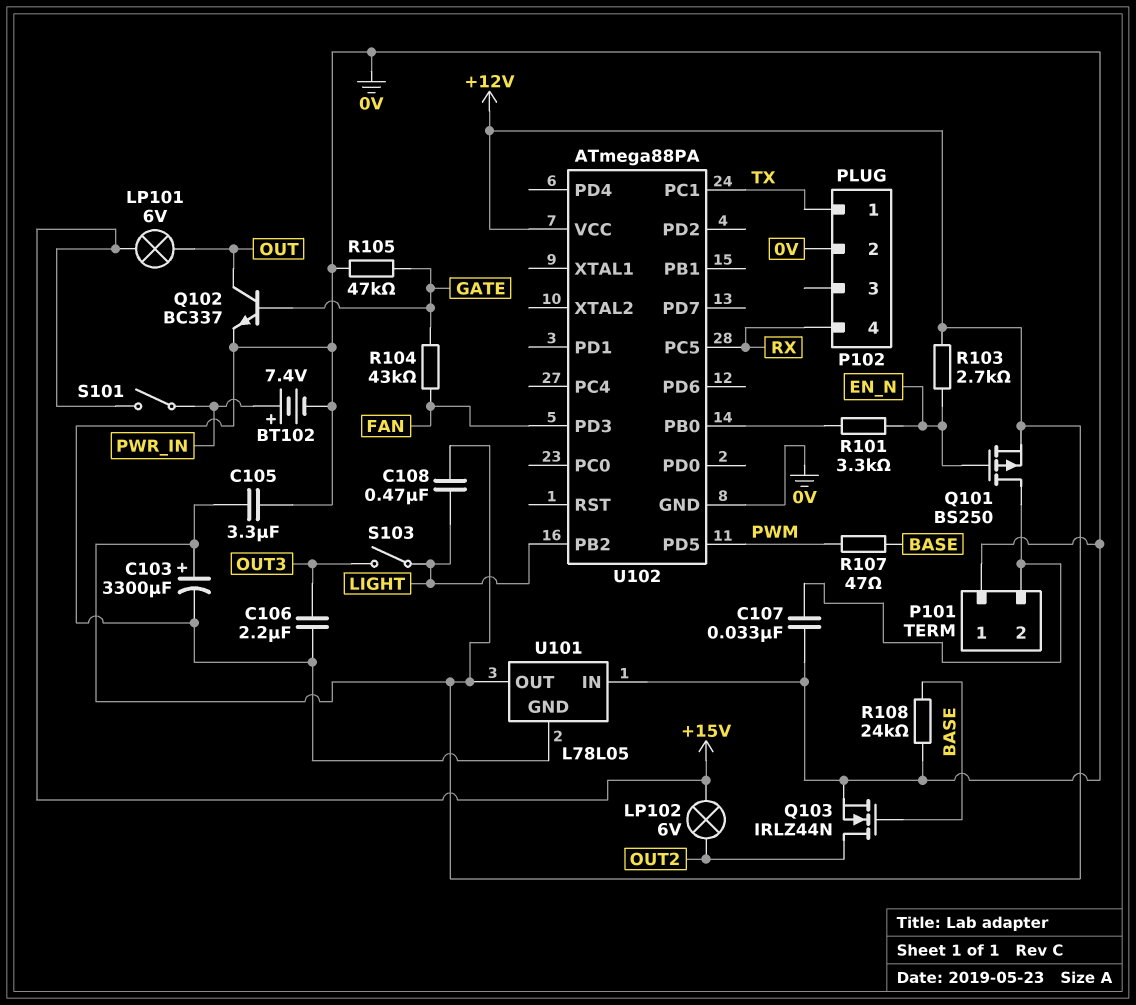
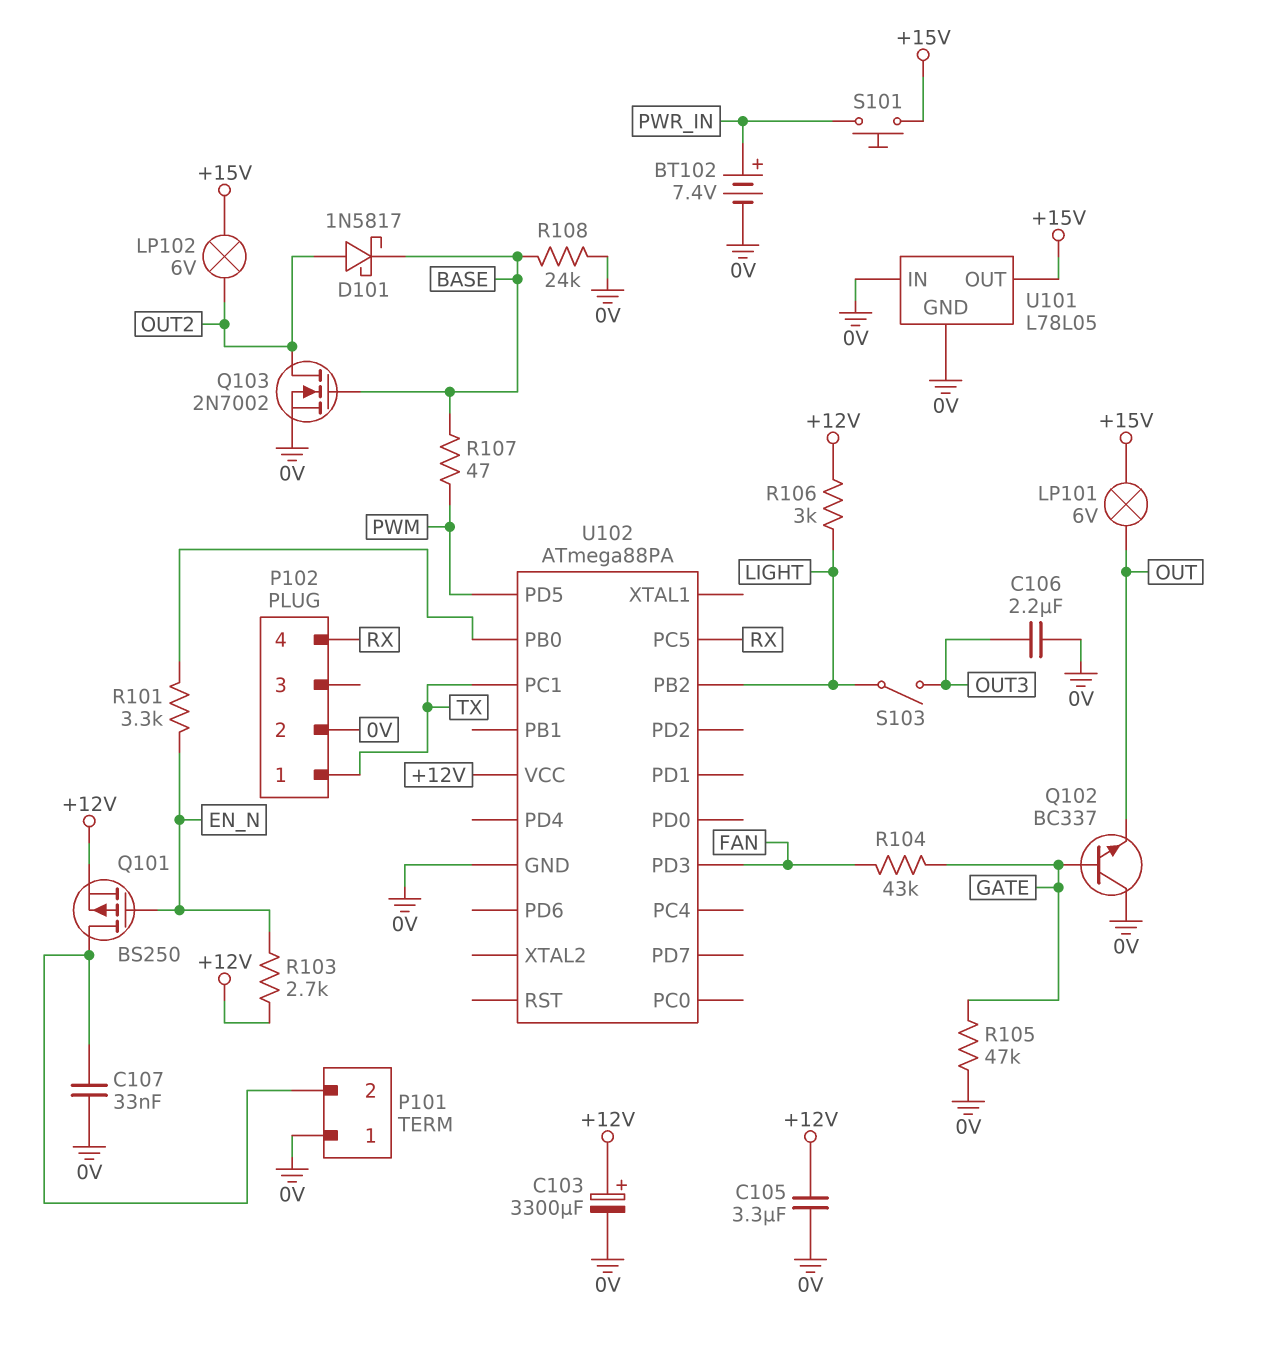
C108: 470nF (+12V, LIGHT) -> none
D101: none -> schottky 1N5817 (A OUT2, K BASE)
Q102: NPN BC337 (B GATE, C OUT, E 0V) -> NPN BC337 (B GATE, C 0V, E OUT)
Q103: NMOS IRLZ44N (G BASE, D OUT2, S 0V) -> NMOS 2N7002 (G BASE, D OUT2, S 0V)
R106: none -> 3k (+12V, LIGHT)
S101: switch (+15V, PWR_IN) -> button (+15V, PWR_IN)
U101 pin OUT: +12V -> +15V

